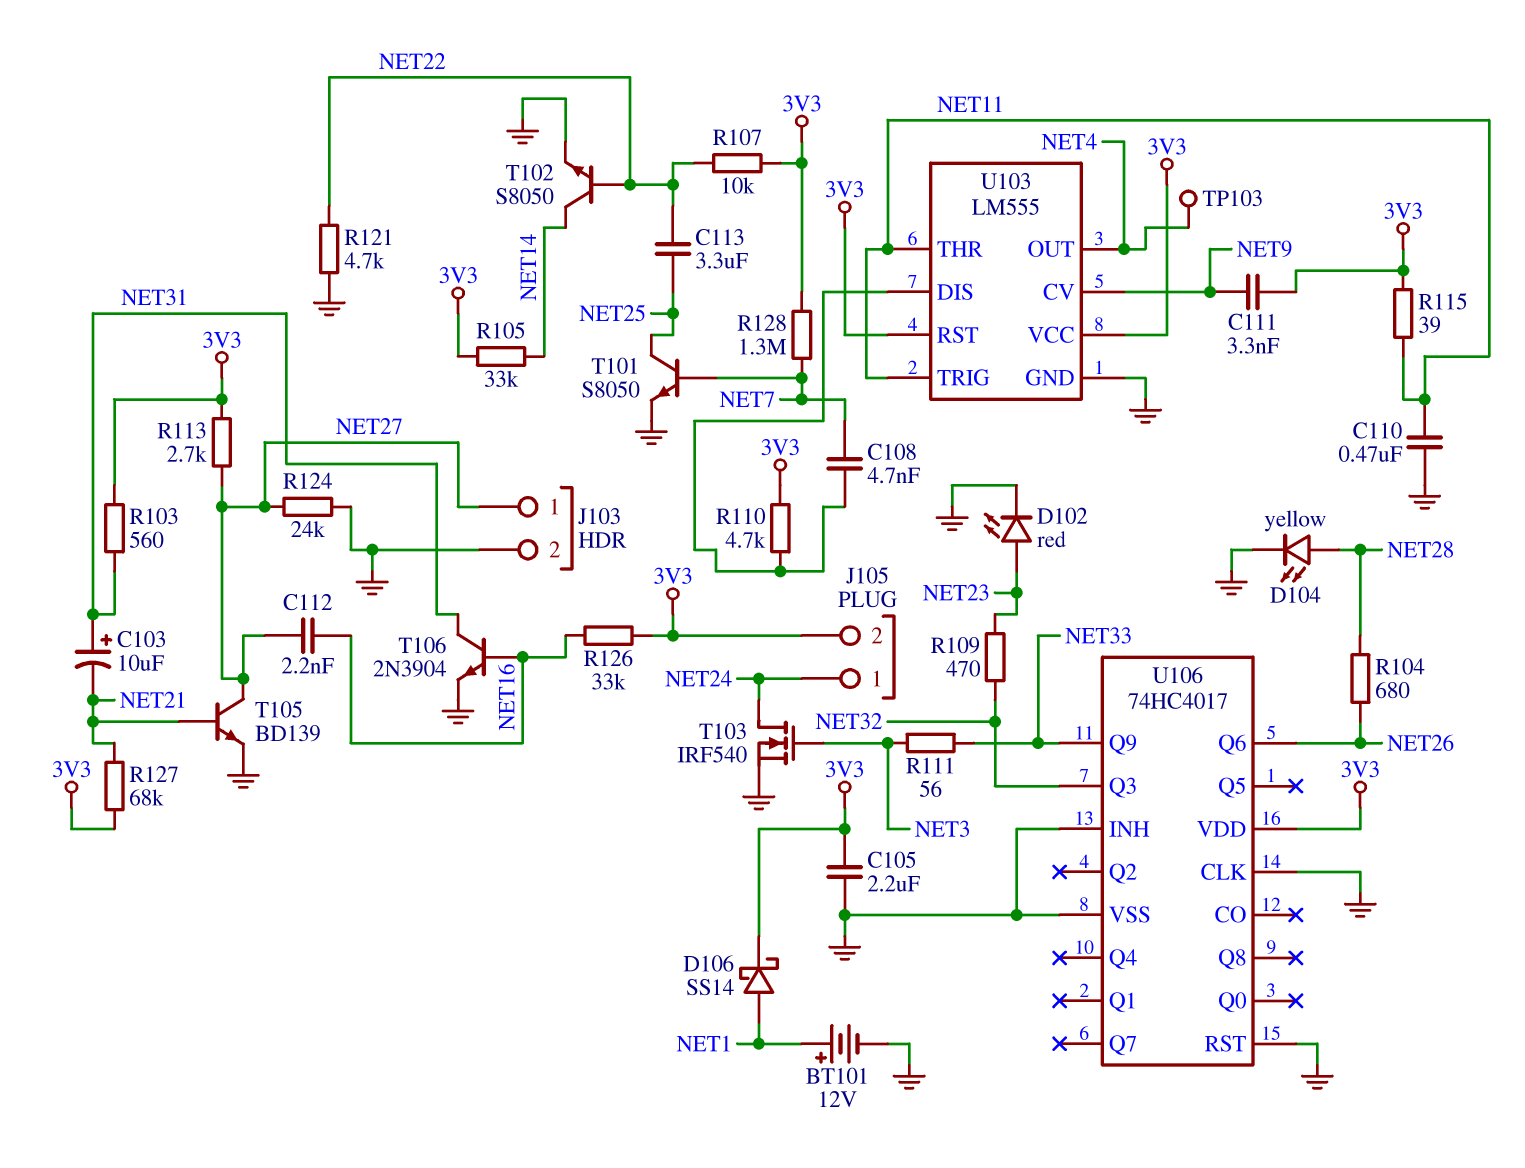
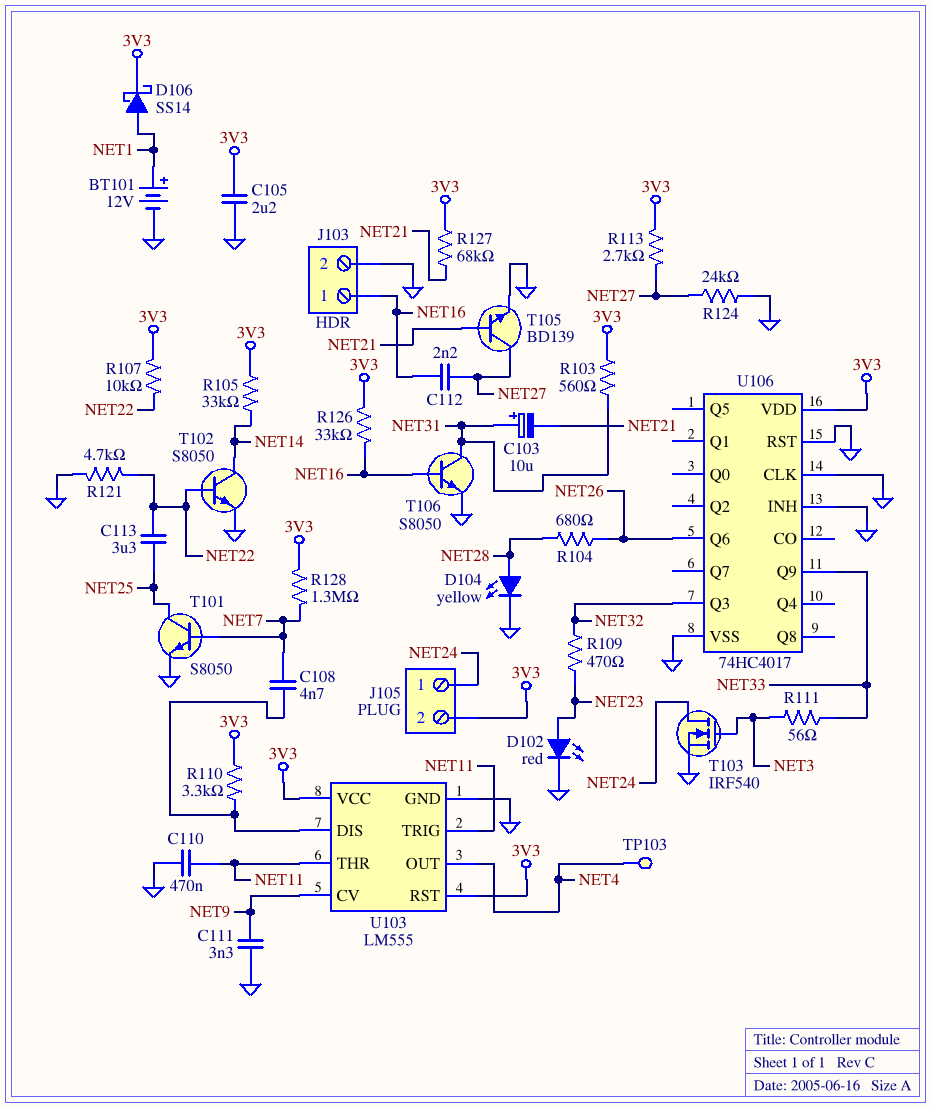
C111: 3.3nF (3V3, NET9) -> 3.3nF (GND, NET9)
J103 pin 1: NET27 -> NET16
R110: 4.7k (3V3, U103/DIS) -> 3.3k (3V3, U103/DIS)
R115: 39 (3V3, NET11) -> none
T106: NPN 2N3904 (B NET16, C NET31, E GND) -> NPN S8050 (B NET16, C NET31, E GND)

